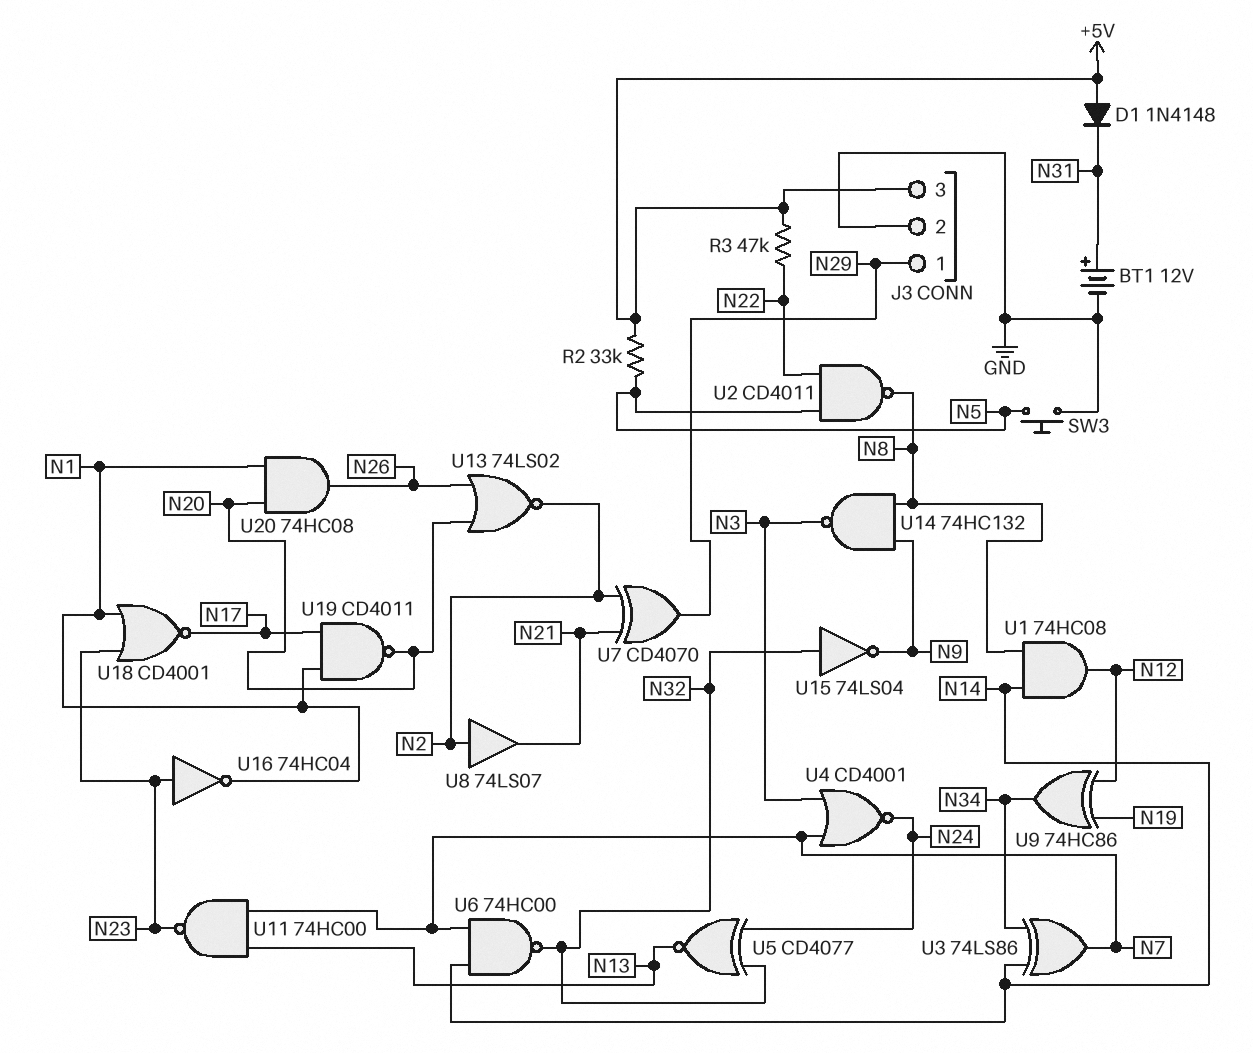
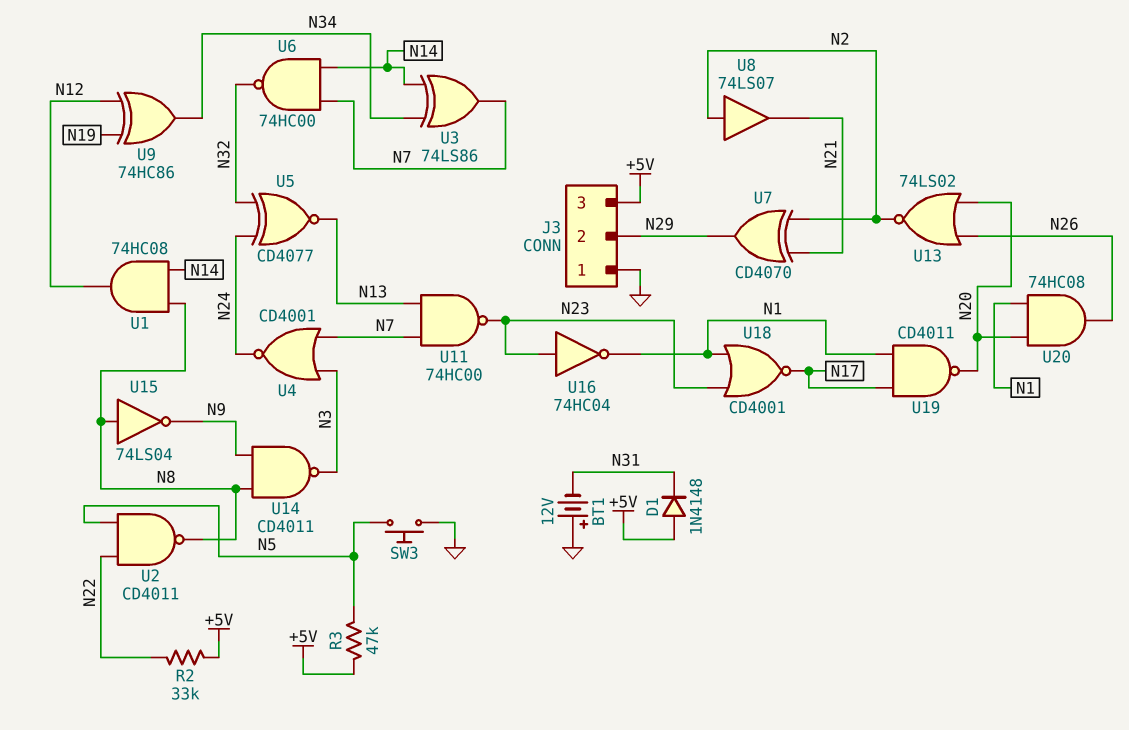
BT1: 12V (plus N31, minus GND) -> 12V (plus GND, minus N31)
J3 pin 1: N29 -> GND
J3 pin 2: GND -> N29
R2: 33k (+5V, N5) -> 33k (+5V, N22)
R3: 47k (+5V, N22) -> 47k (+5V, N5)
U14: NAND 74HC132 (in N8, in N9, out N3) -> NAND CD4011 (in N8, in N9, out N3)
U15: NOT 74LS04 (in N32, out N9) -> NOT 74LS04 (in N8, out N9)

